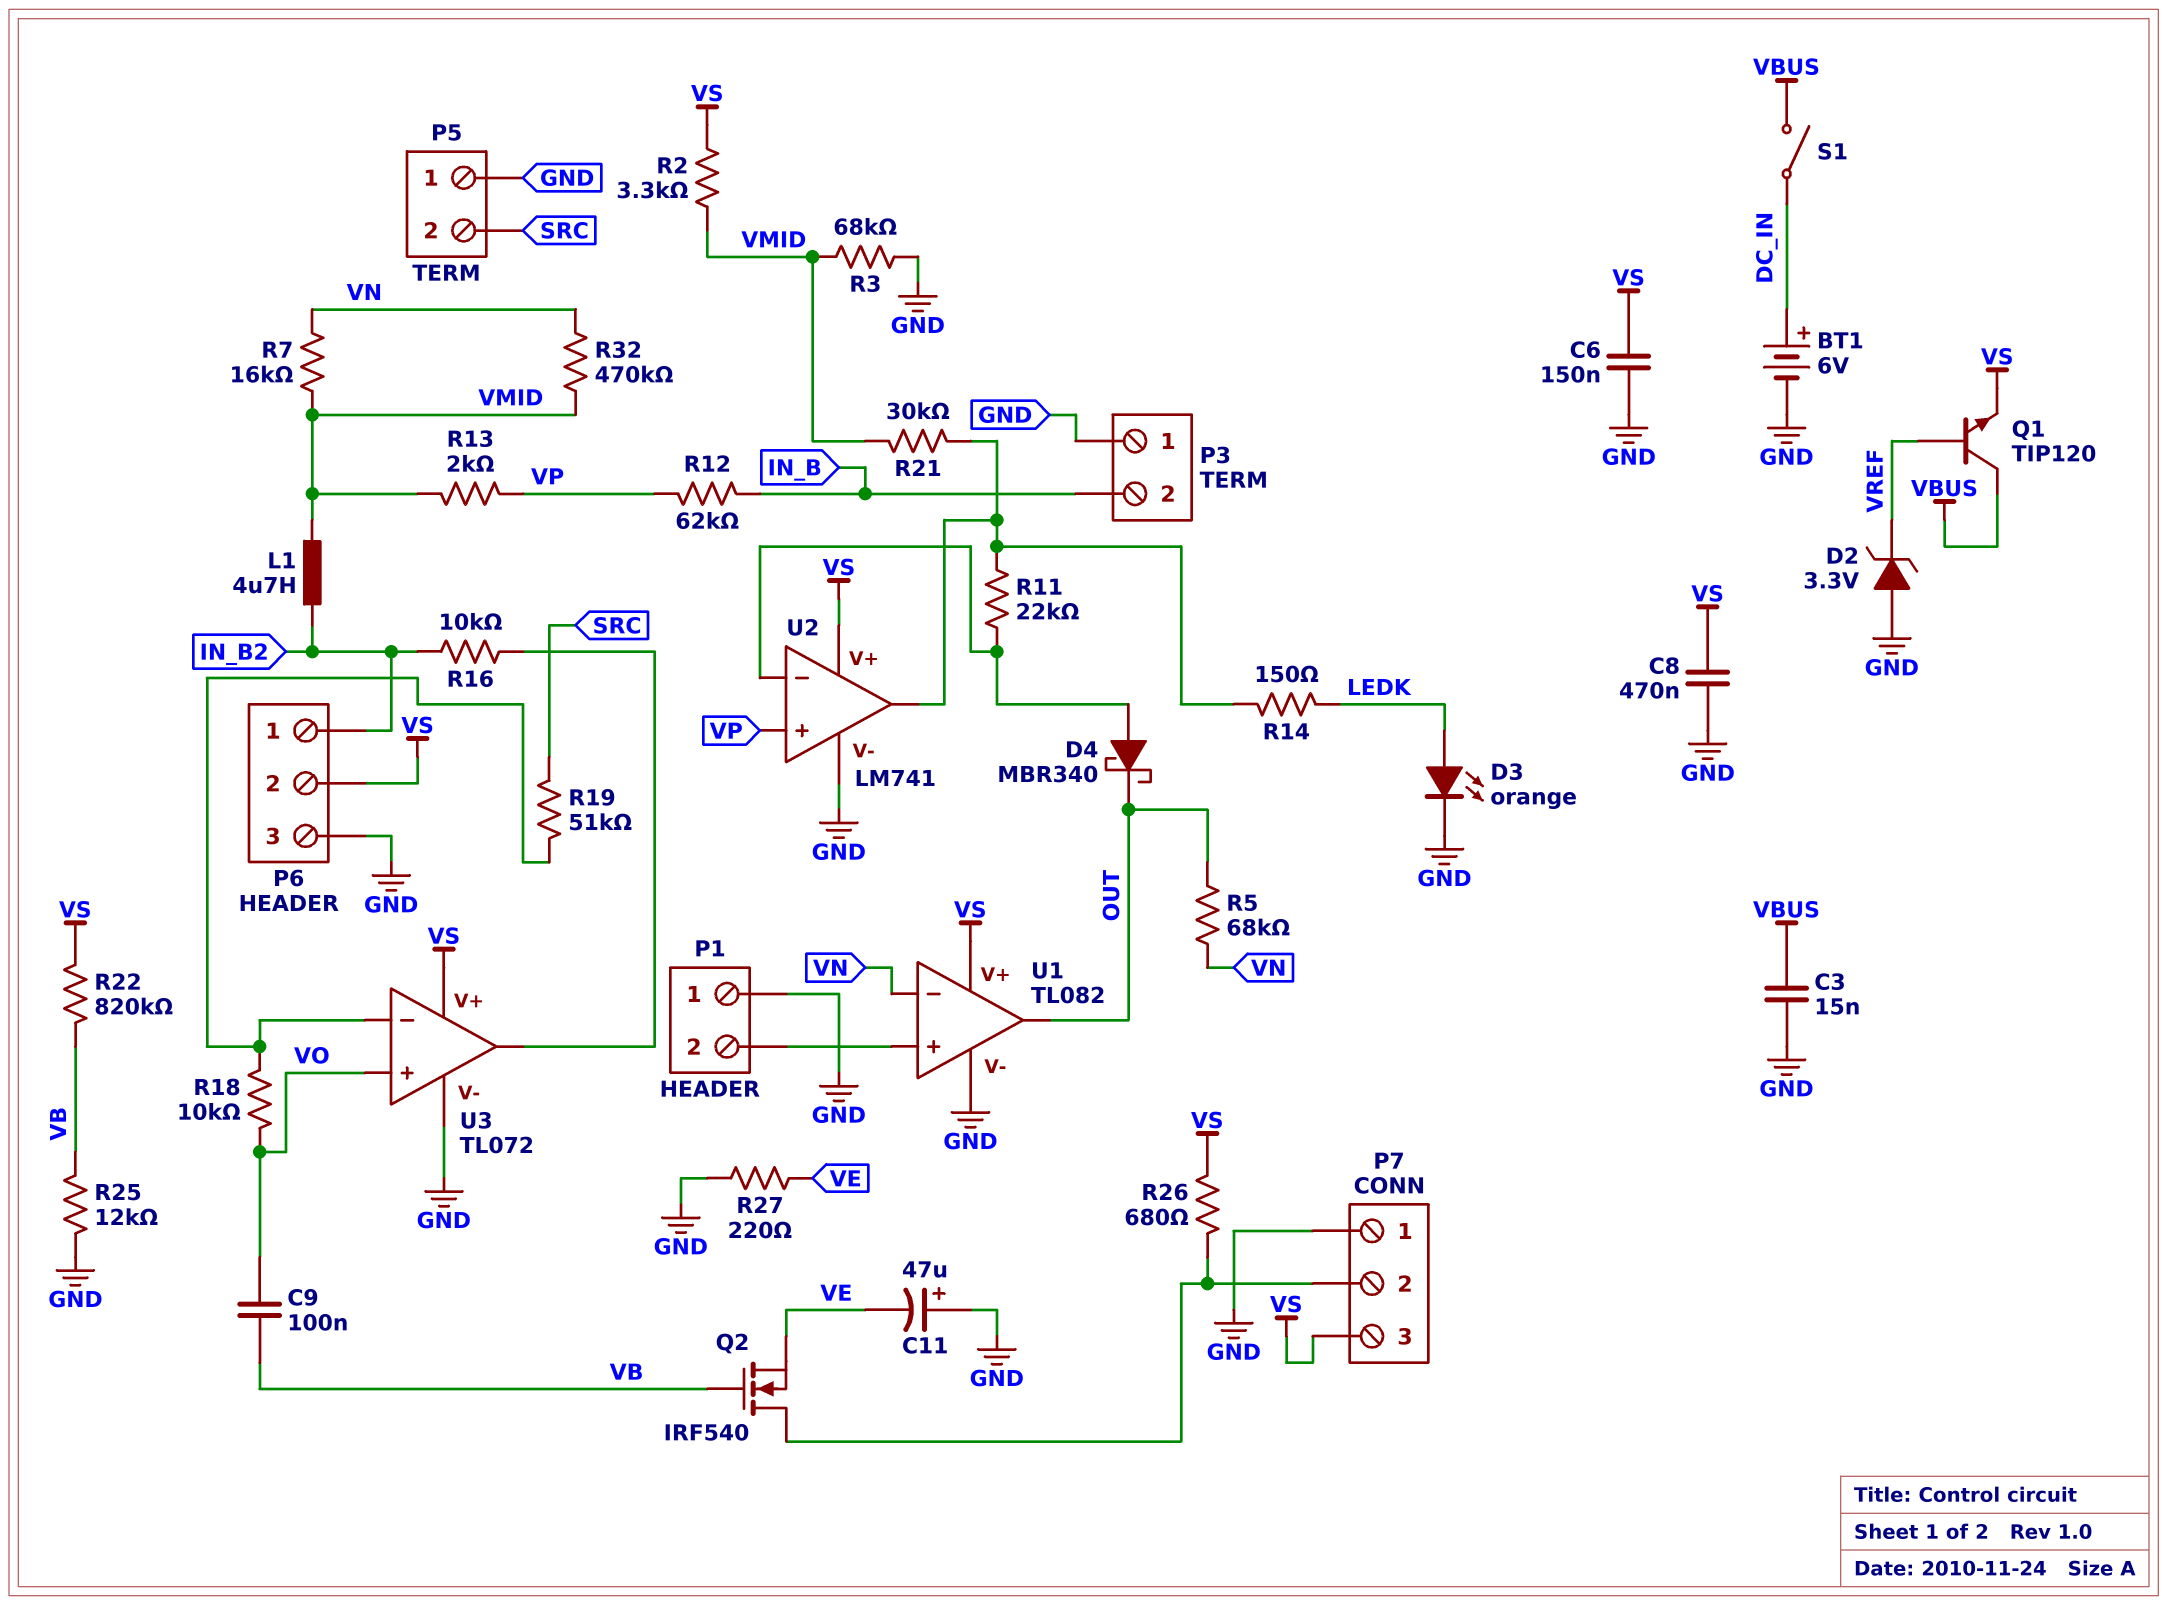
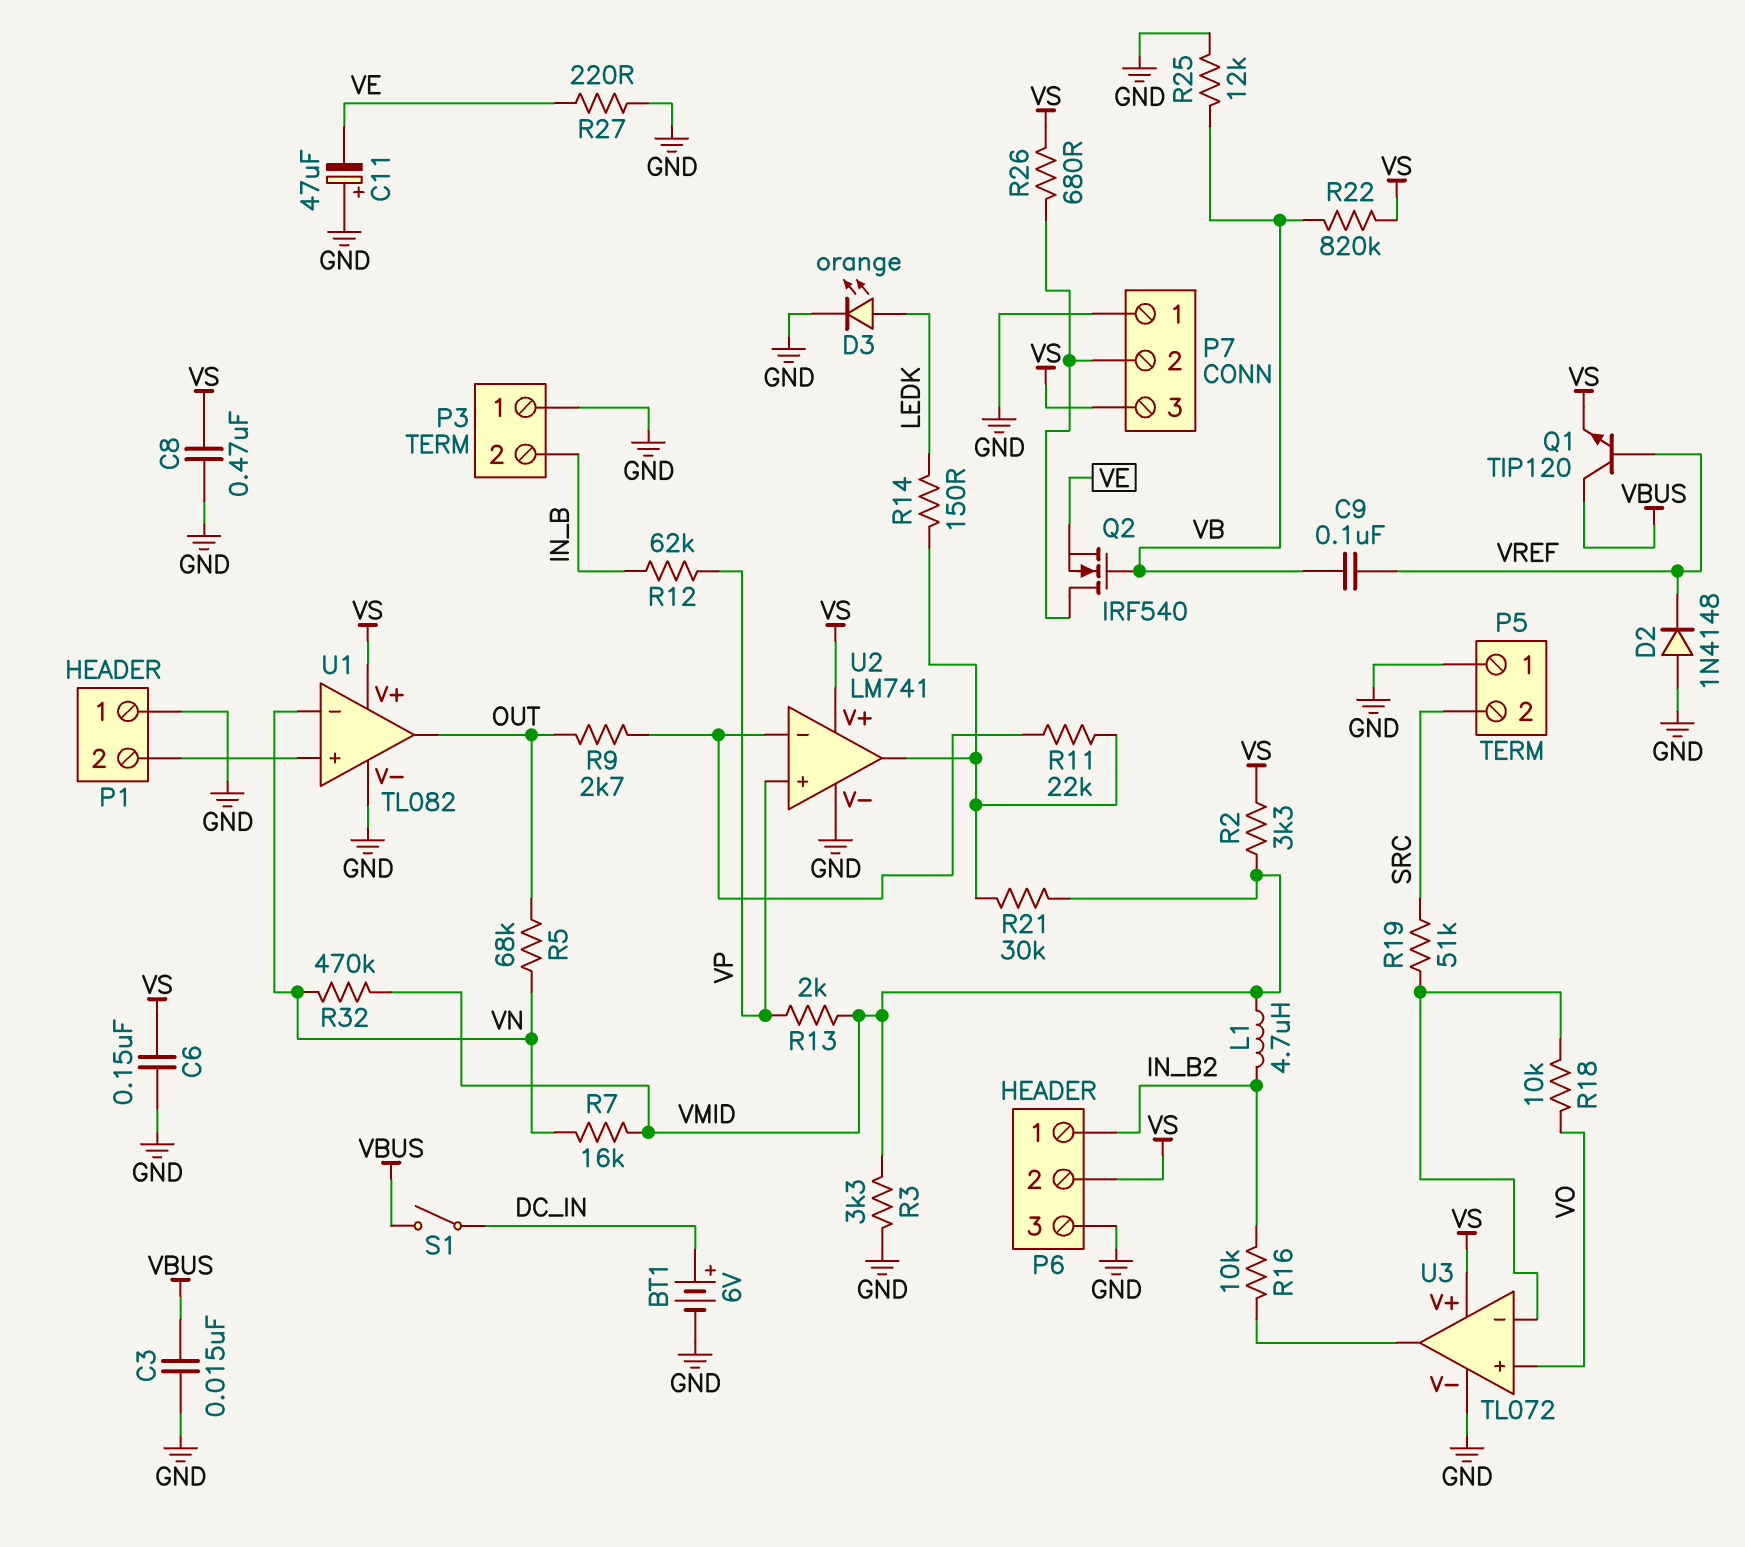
C9: 100nF (VB, VO) -> 100nF (VB, VREF)
D2: zener 3.3V (A GND, K VREF) -> diode 1N4148 (A GND, K VREF)
D4: schottky MBR340 (A U2/in-, K OUT) -> none
R3: 68k (GND, VMID) -> 3.3k (GND, VMID)
R9: none -> 2.7k (OUT, U2/in-)

